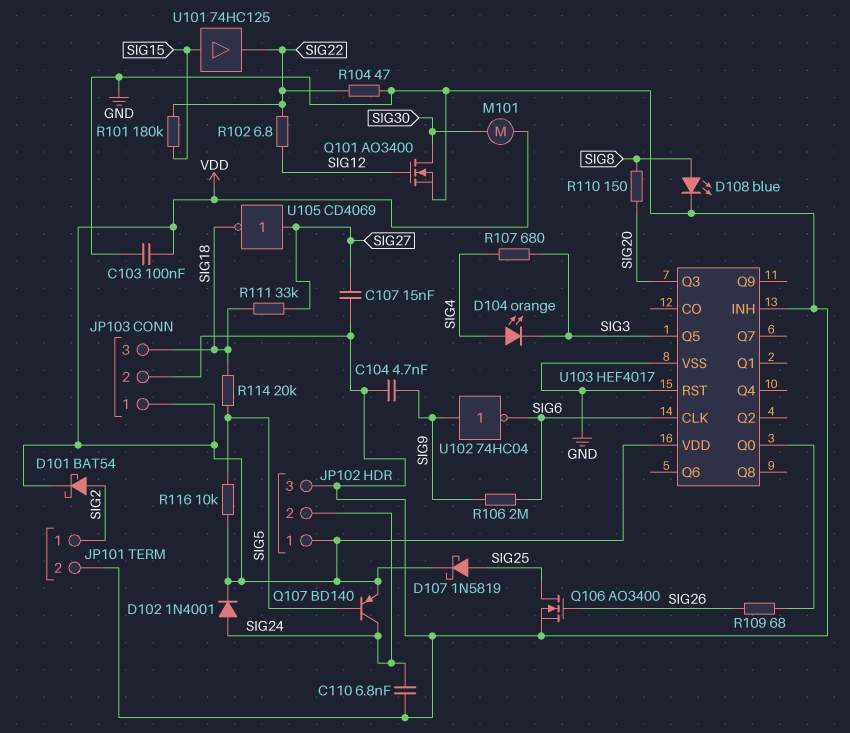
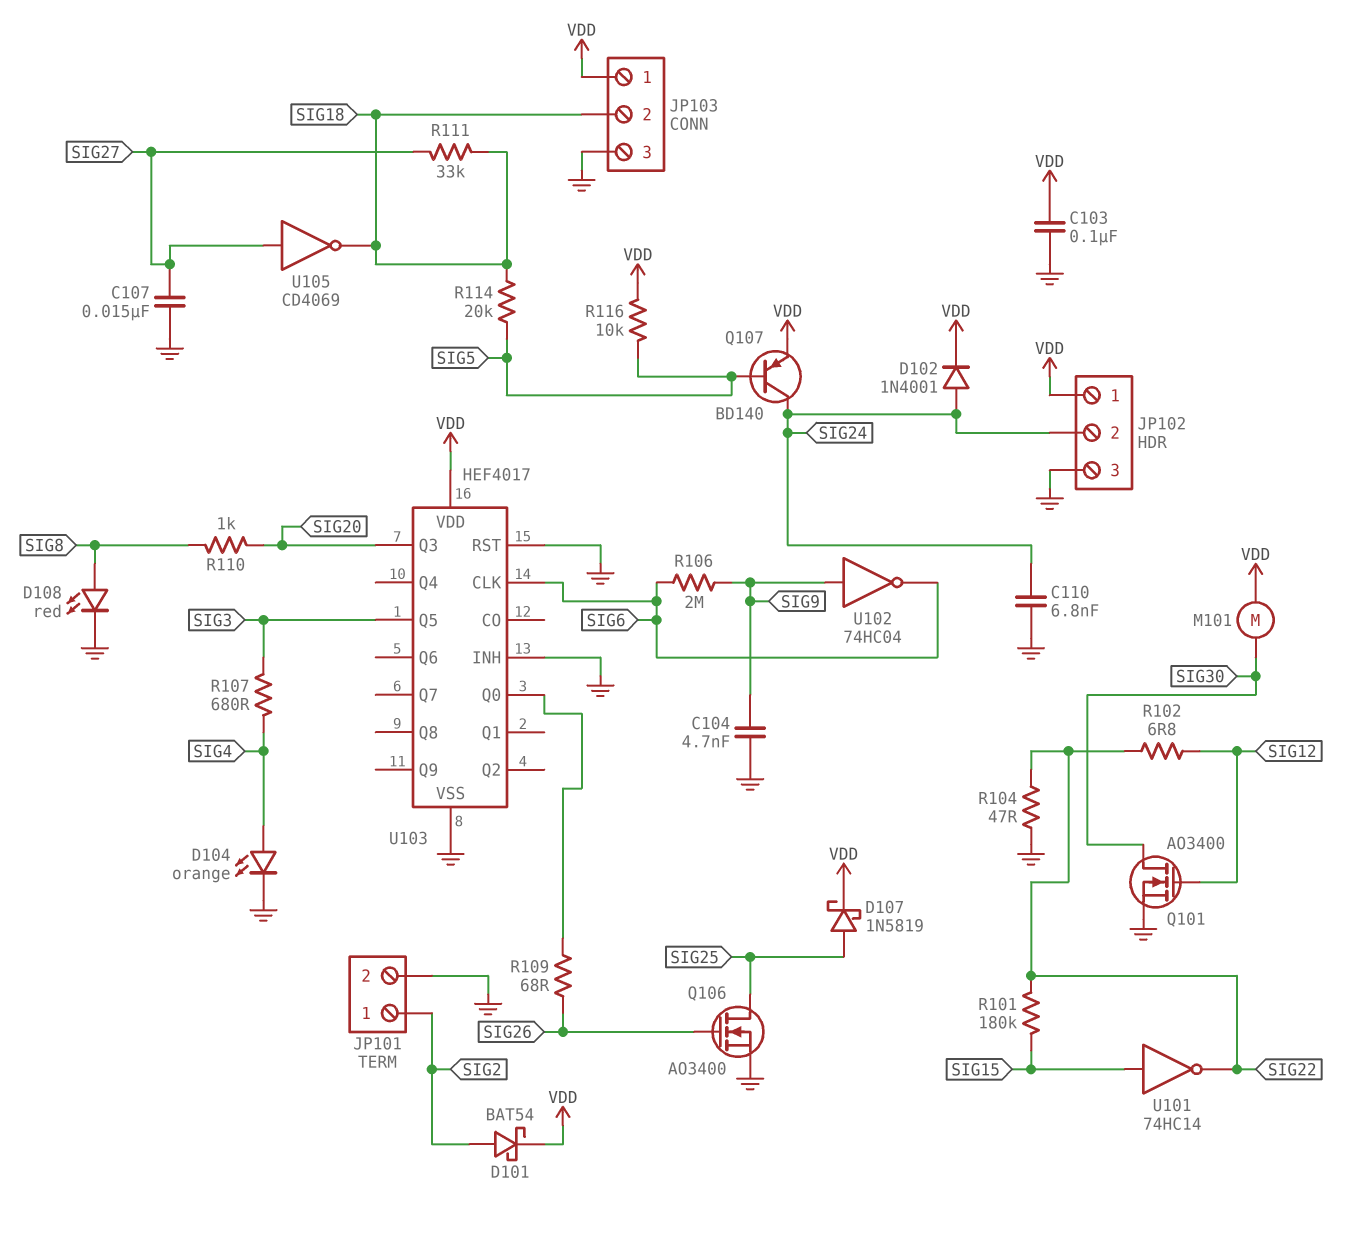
D104: LED orange (A SIG4, K SIG3) -> LED orange (A SIG4, K GND)
D108: LED blue (A SIG8, K GND) -> LED red (A SIG8, K GND)
JP103 pin 2: GND -> SIG18
JP103 pin 3: SIG18 -> GND
R110: 150 (SIG8, SIG20) -> 1k (SIG8, SIG20)
U101: buffer 74HC125 (in SIG15, out SIG22) -> NOT 74HC14 (in SIG15, out SIG22)

